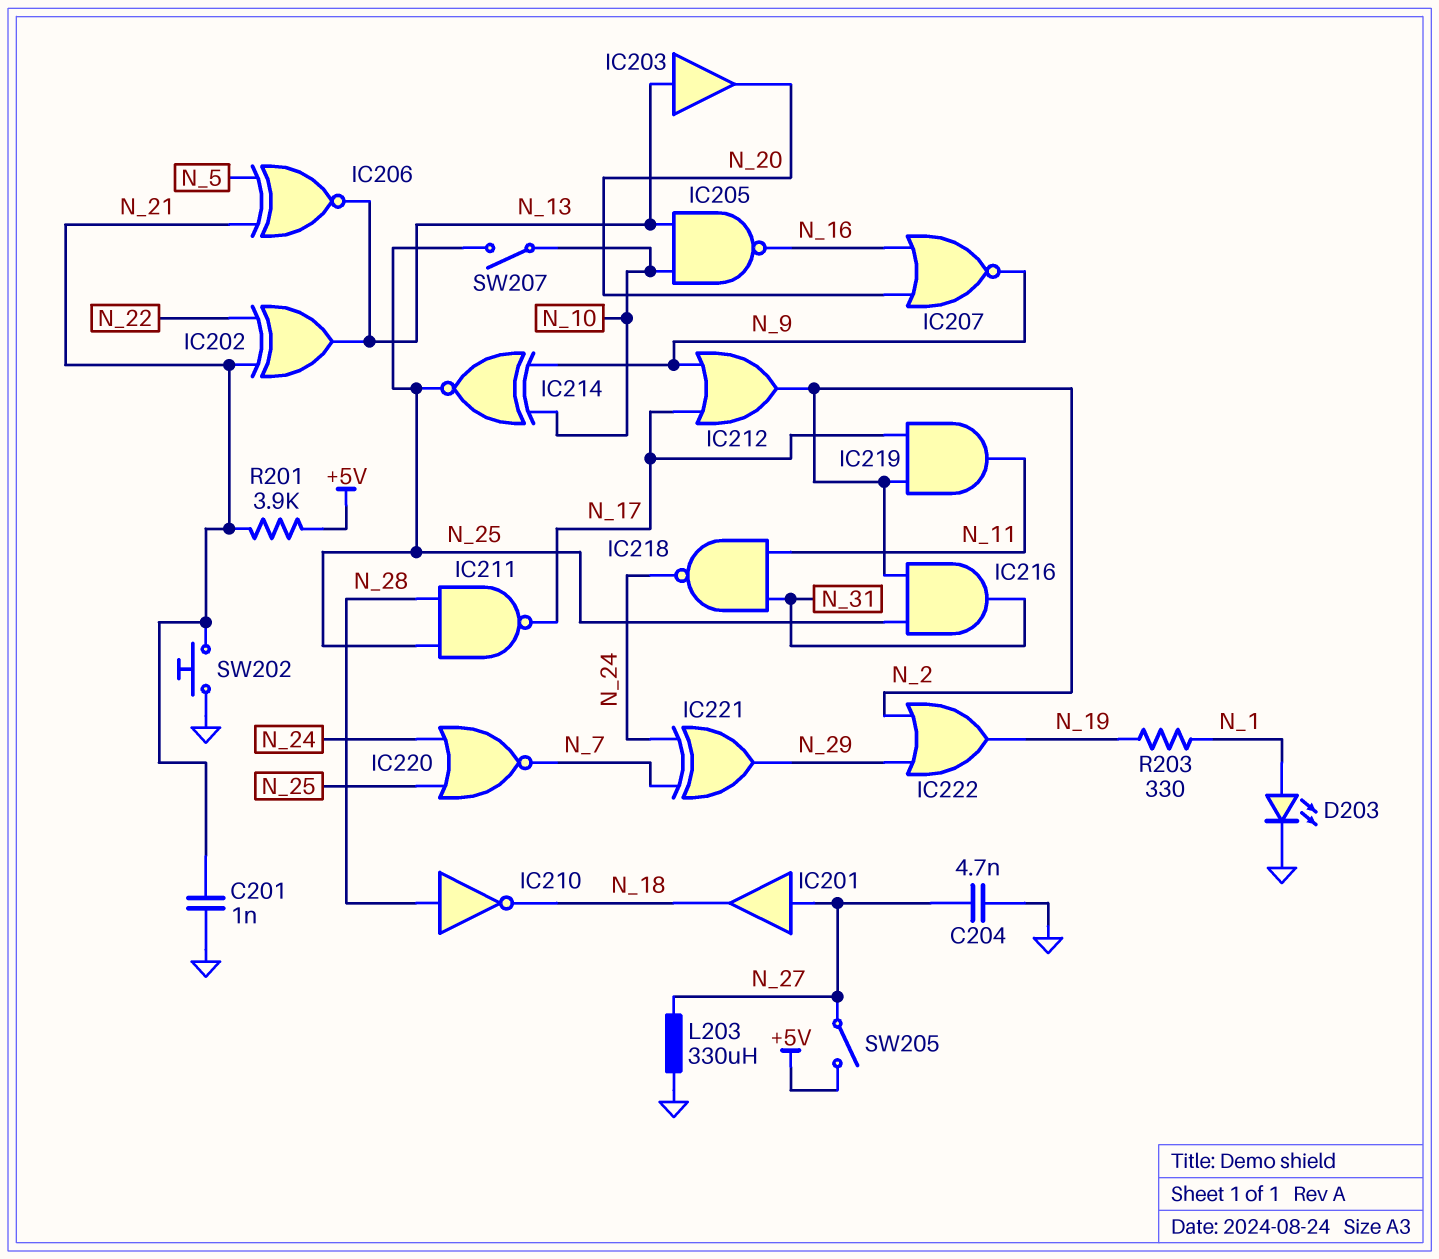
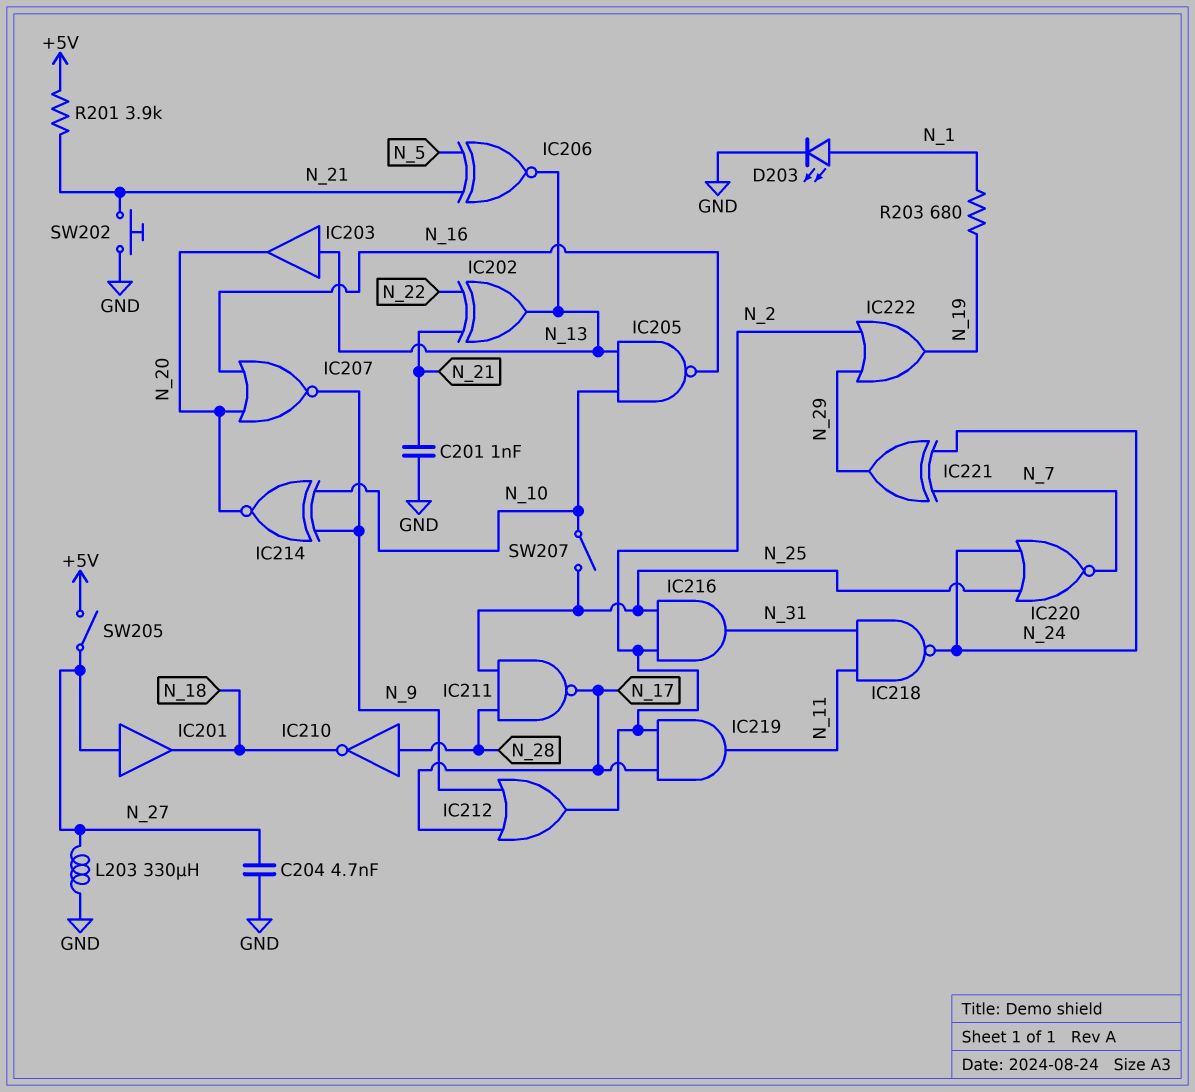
IC214: XNOR (in N_9, in N_10, out N_25) -> XNOR (in N_9, in N_10, out N_20)
R203: 330 (N_1, N_19) -> 680 (N_1, N_19)

